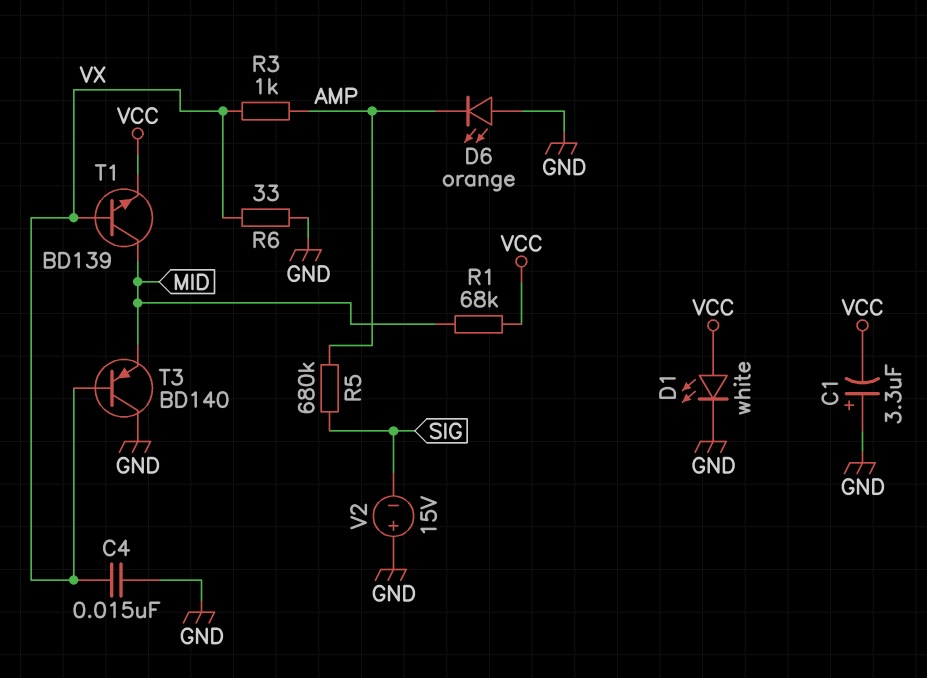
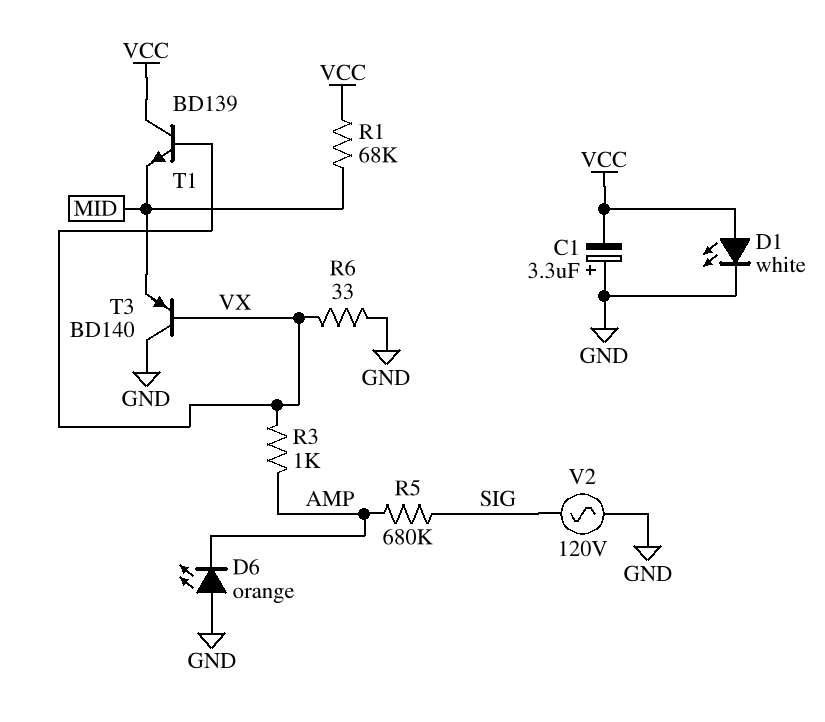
C4: 15nF (GND, VX) -> none
T1: NPN BD139 (B VX, C MID, E VCC) -> NPN BD139 (B VX, C VCC, E MID)
V2: 15V (plus GND, minus SIG) -> AC 120V (GND, SIG)

